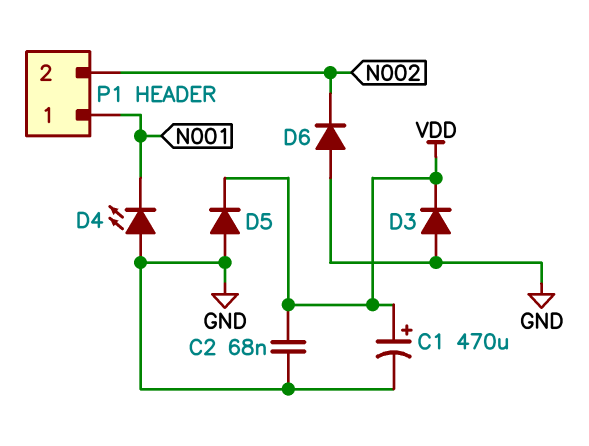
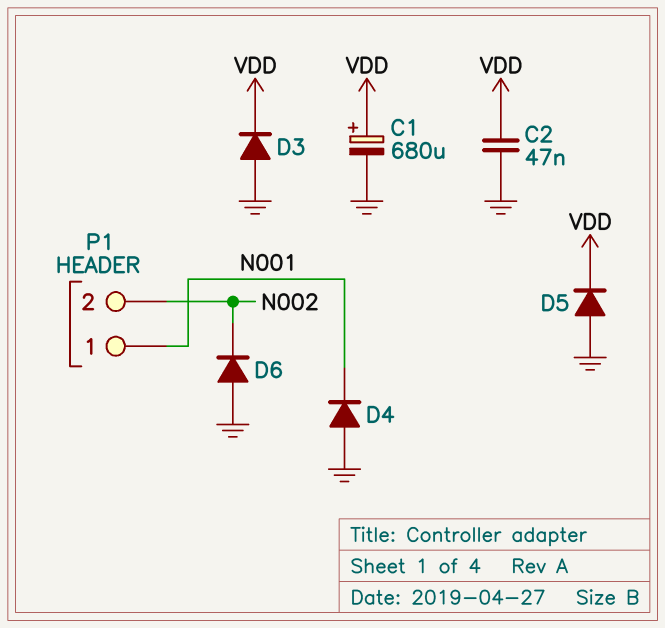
C1: 470uF (plus VDD, minus GND) -> 680uF (plus VDD, minus GND)
C2: 68nF (GND, VDD) -> 47nF (GND, VDD)
D4: LED (A GND, K N001) -> diode (A GND, K N001)

